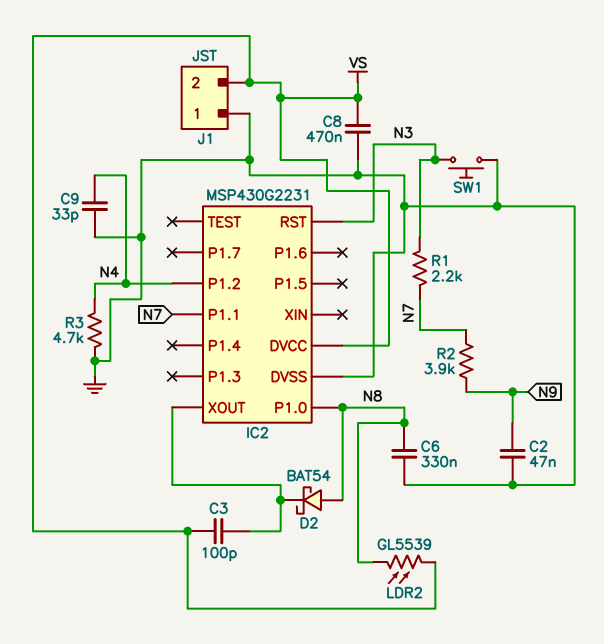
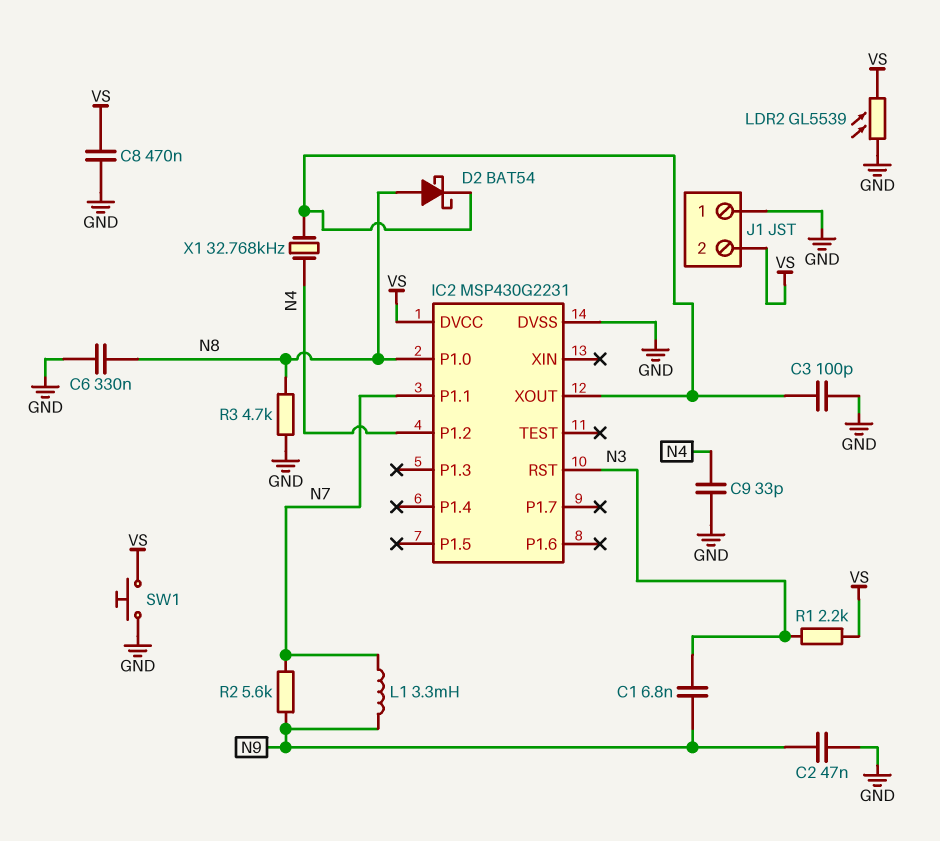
C1: none -> 6.8nF (N3, N9)
C3: 100pF (IC2/XOUT, VS) -> 100pF (GND, IC2/XOUT)
L1: none -> 3.3mH (N7, N9)
LDR2: GL5539 (N8, VS) -> GL5539 (GND, VS)
R1: 2.2k (N3, N7) -> 2.2k (N3, VS)
R2: 3.9k (N7, N9) -> 5.6k (N7, N9)
R3: 4.7k (GND, N4) -> 4.7k (GND, N8)
SW1: button (GND, N3) -> button (GND, VS)
X1: none -> 32.768kHz (IC2/XOUT, N4)

